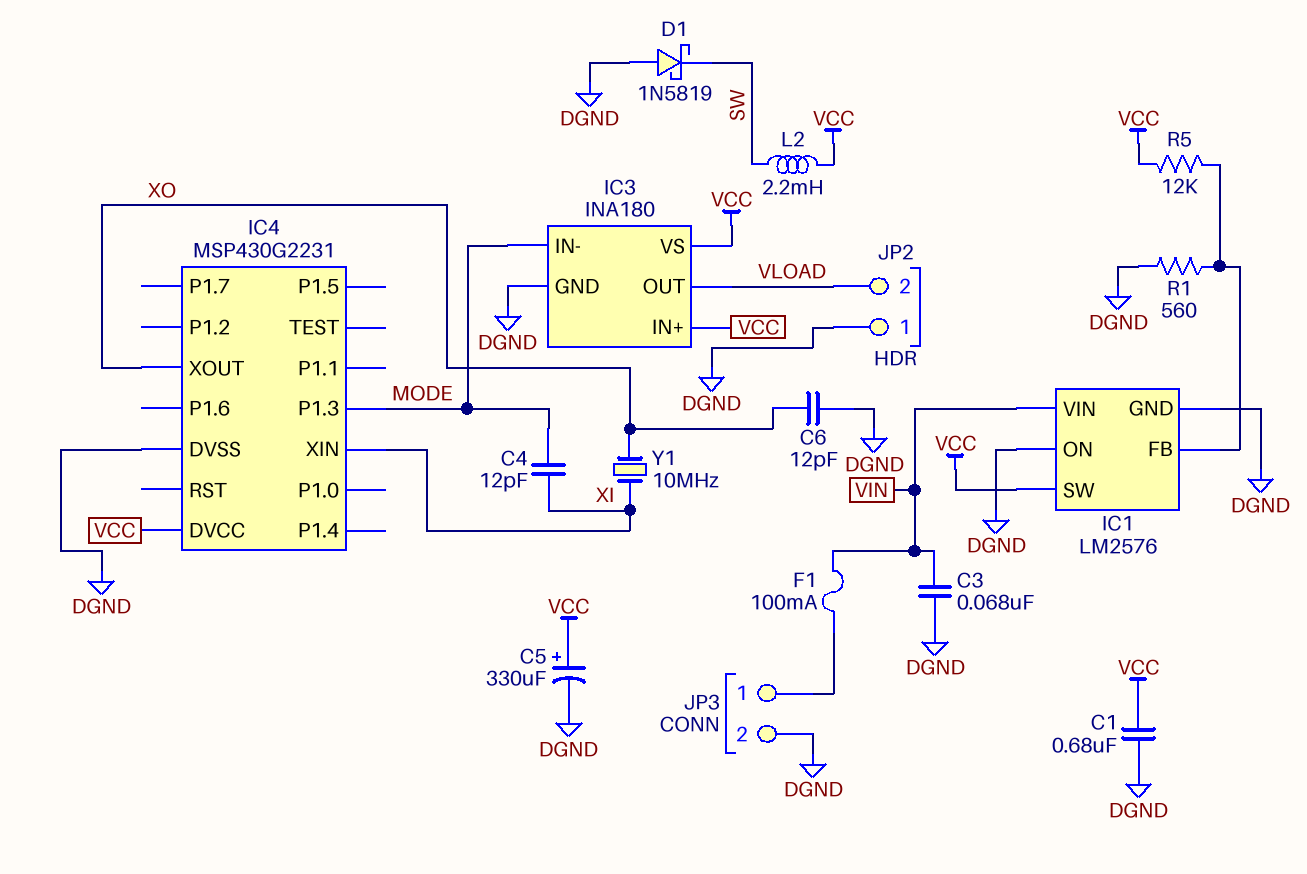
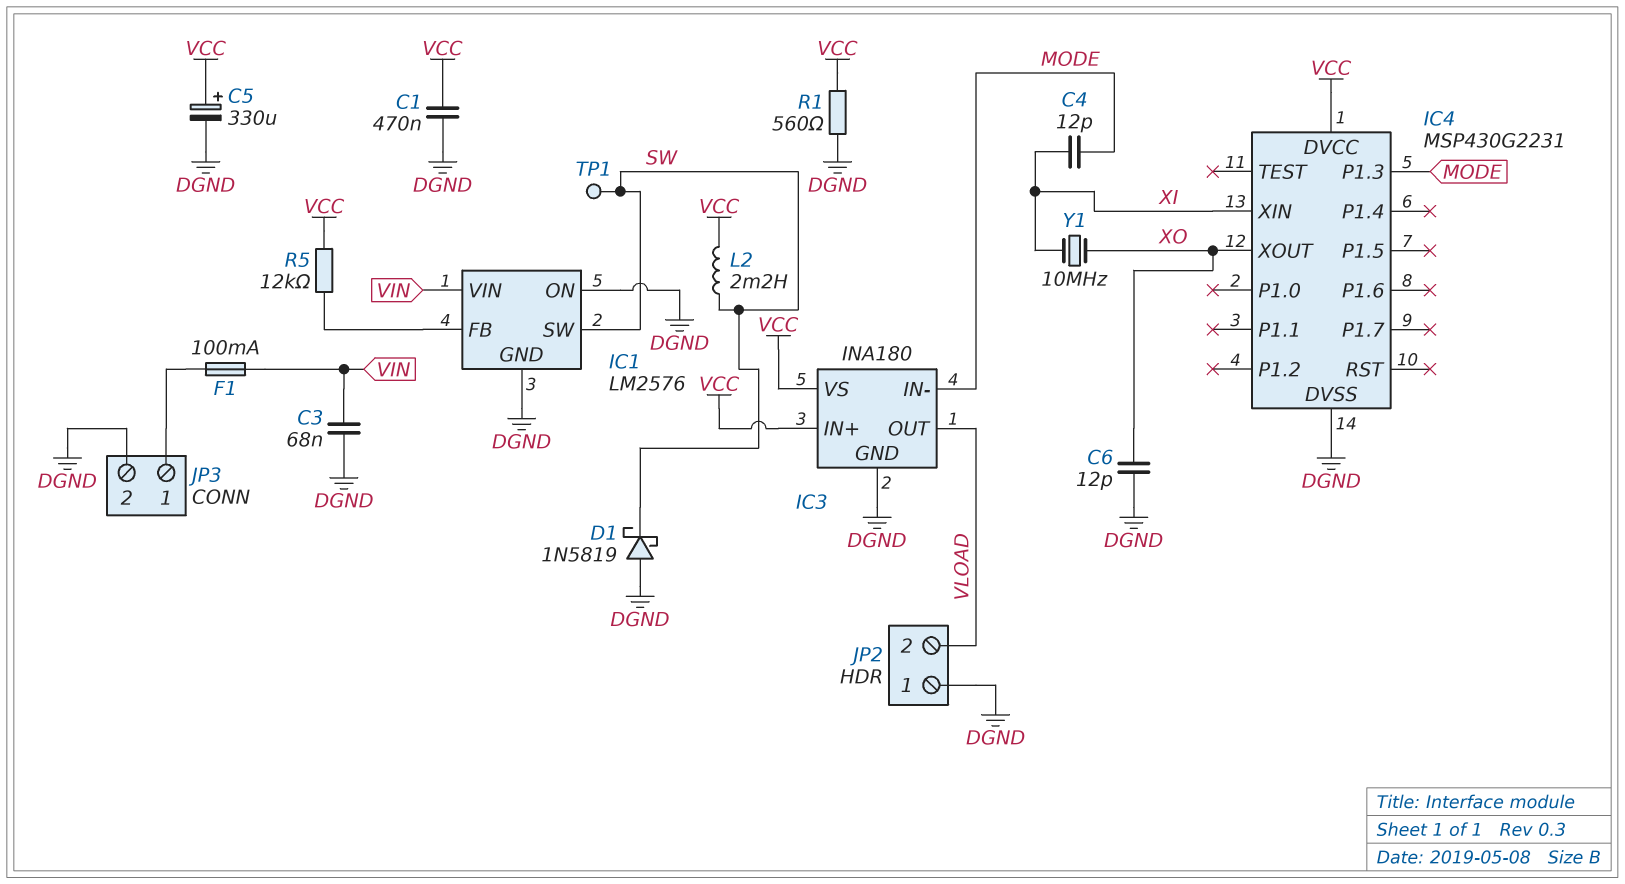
C1: 680nF (DGND, VCC) -> 470nF (DGND, VCC)
IC1 pin SW: VCC -> SW
R1: 560 (DGND, IC1/FB) -> 560 (DGND, VCC)
TP1: none -> test point (SW)

